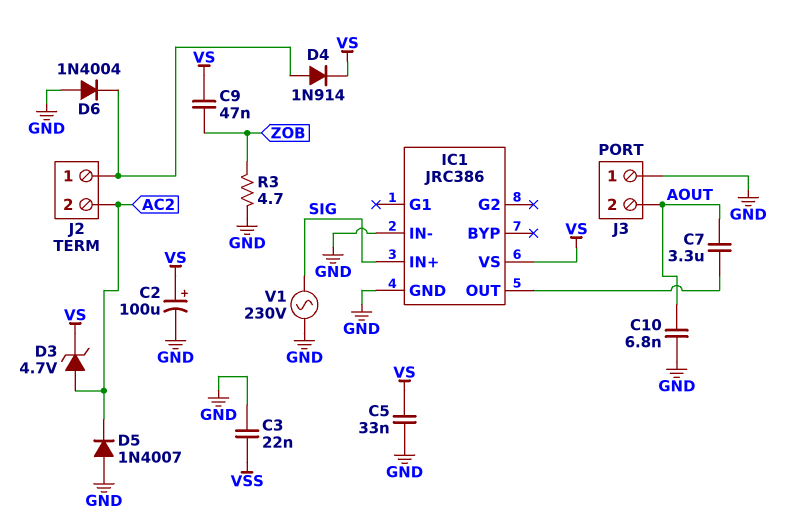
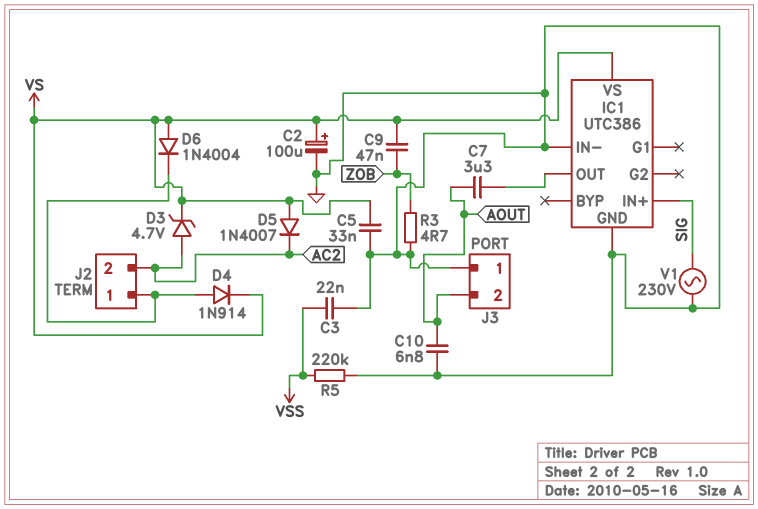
D5: diode 1N4007 (A GND, K AC2) -> diode 1N4007 (A VS, K AC2)
D6: diode 1N4004 (A GND, K J2/1) -> diode 1N4004 (A VS, K J2/1)
IC1: JRC386 -> UTC386
R5: none -> 220k (GND, VSS)

